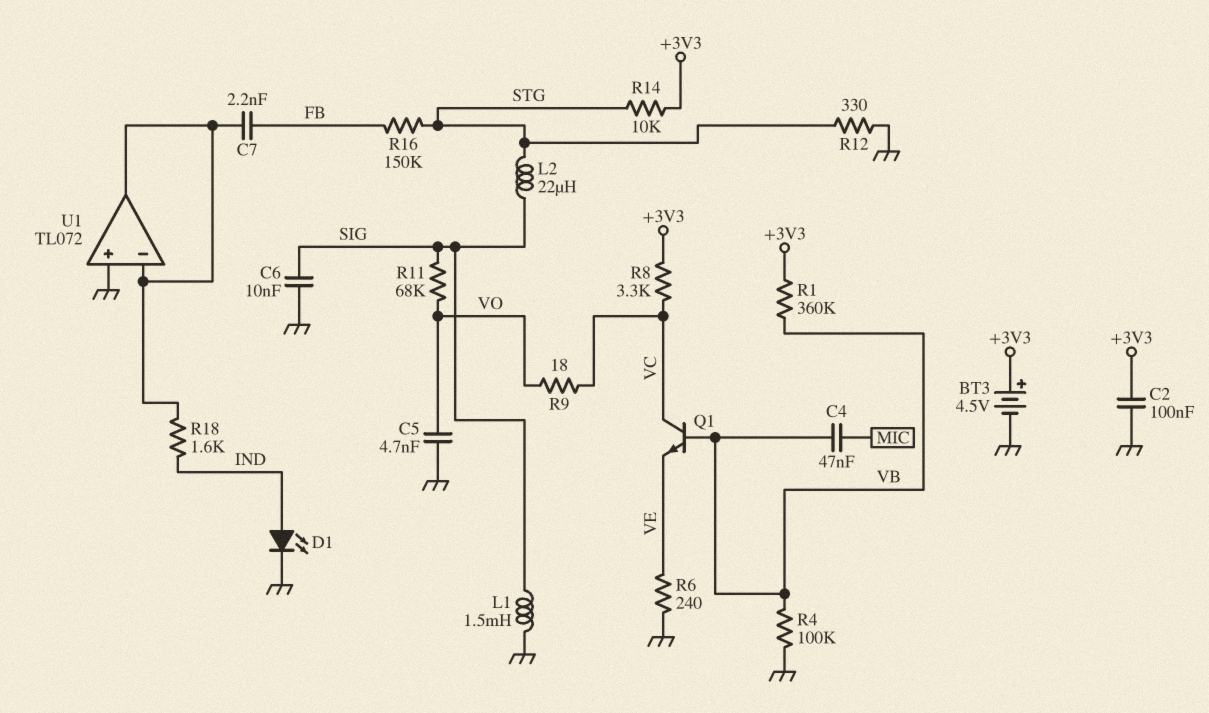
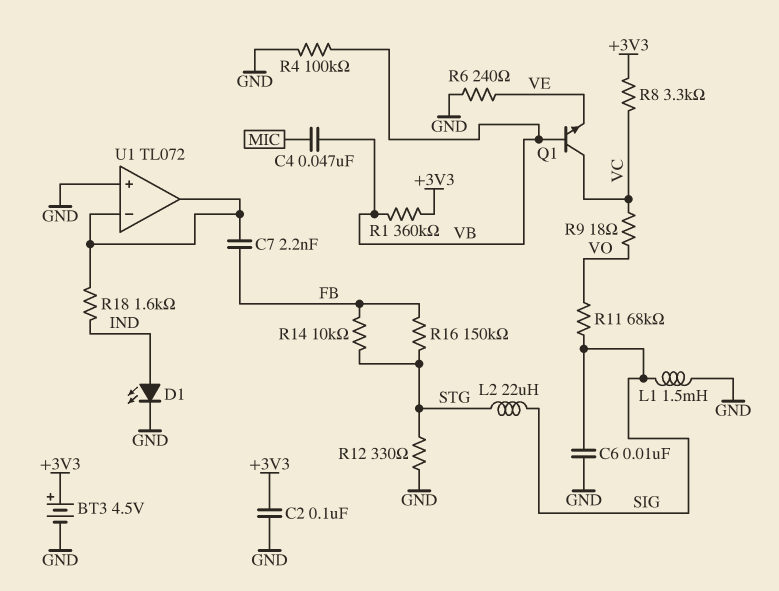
C5: 4.7nF (GND, VO) -> none
R14: 10k (+3V3, STG) -> 10k (FB, STG)

